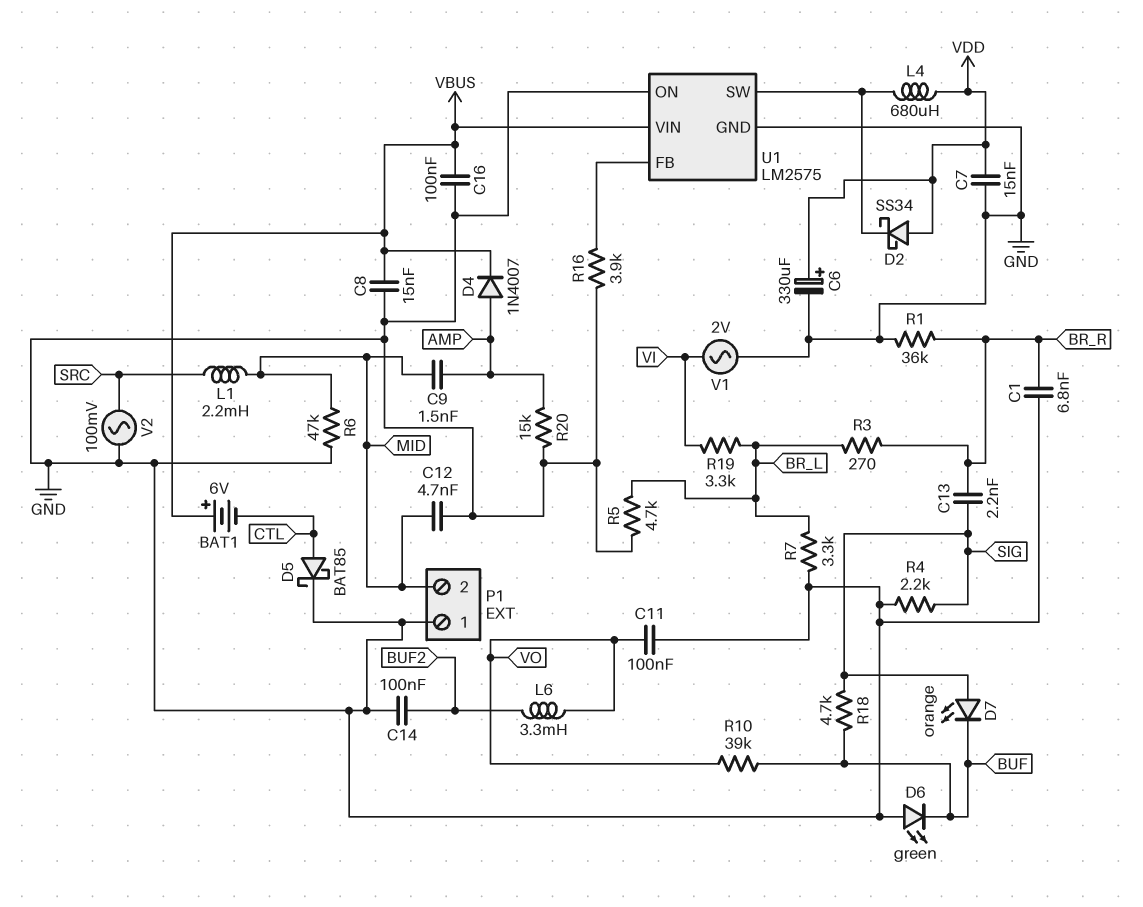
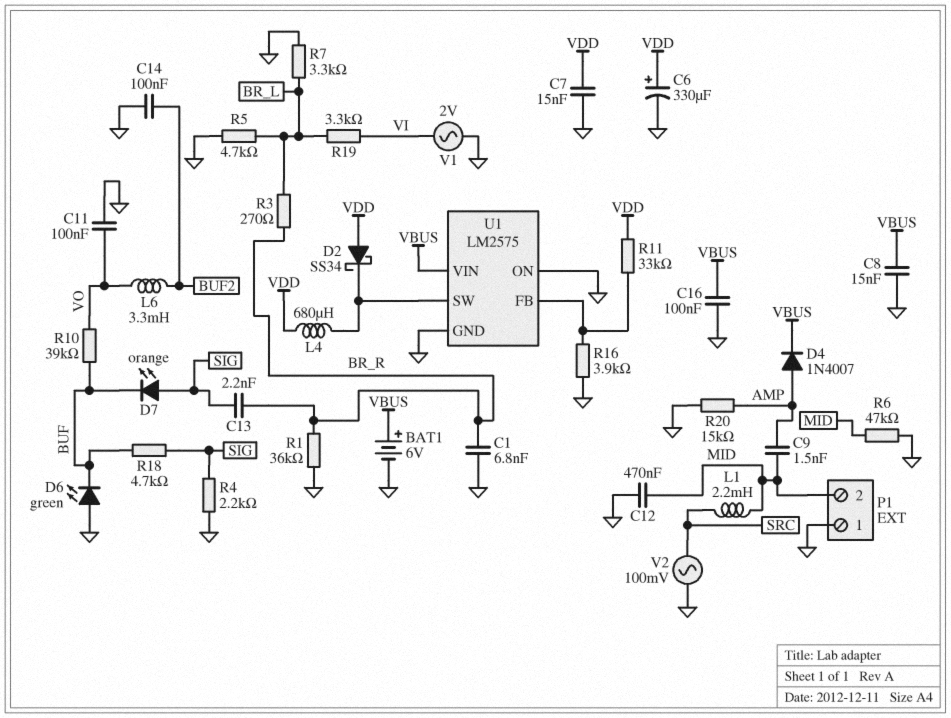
BAT1: 6V (plus VBUS, minus CTL) -> 6V (plus VBUS, minus GND)
C12: 4.7nF (GND, MID) -> 470nF (GND, MID)
D5: schottky BAT85 (A CTL, K GND) -> none
R11: none -> 33k (U1/FB, VDD)

